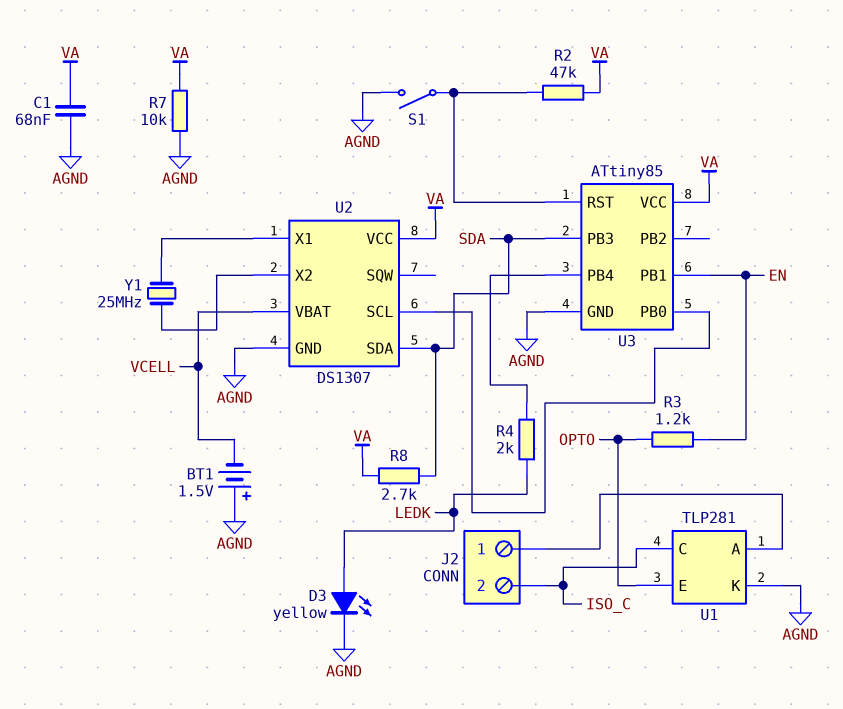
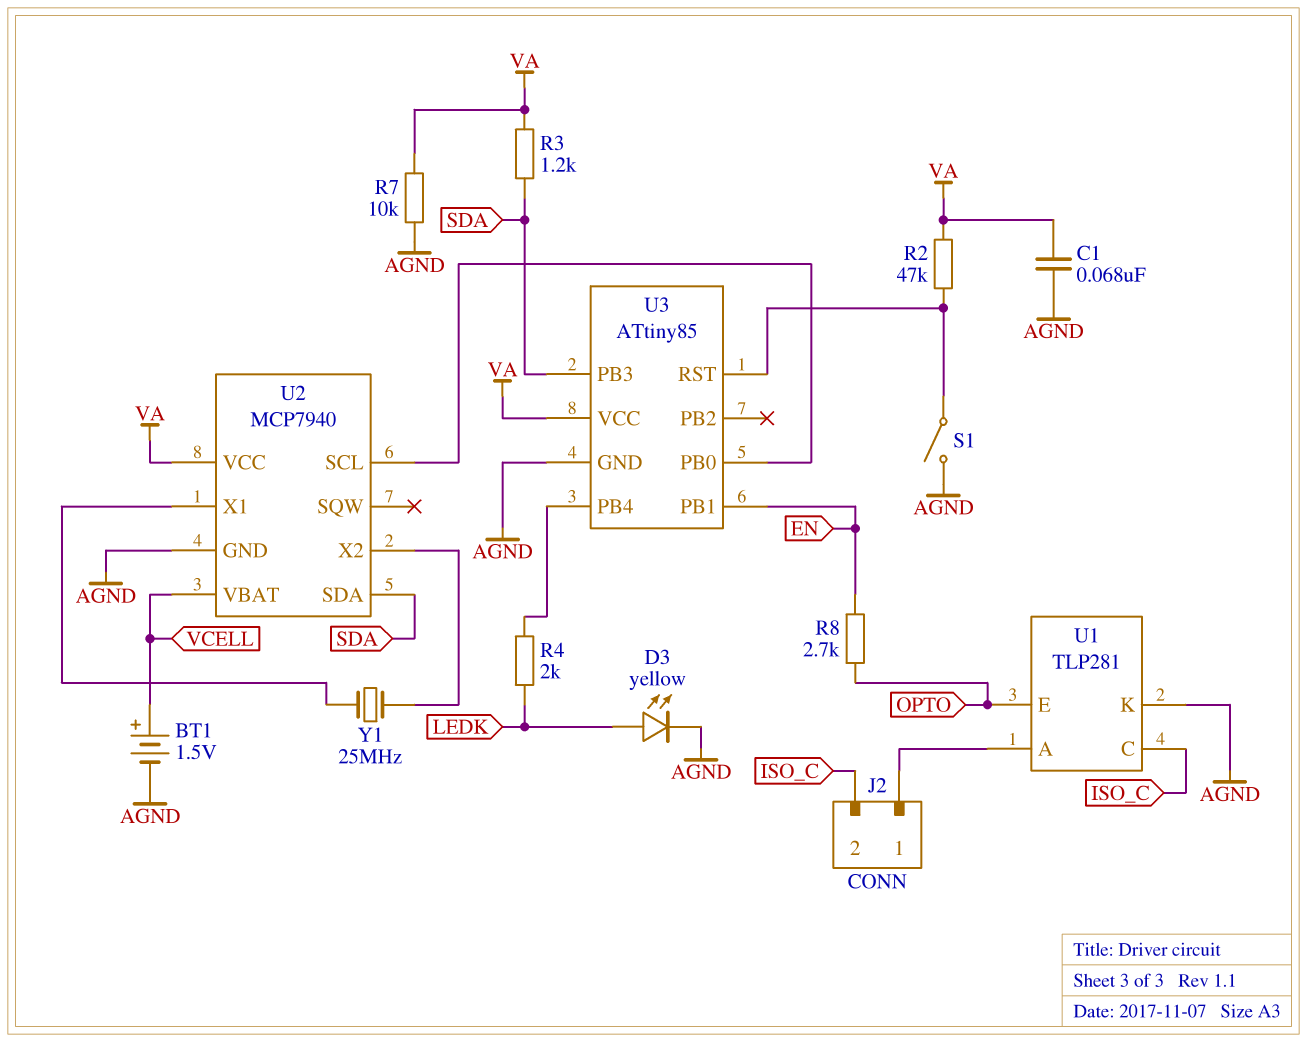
BT1: 1.5V (plus AGND, minus VCELL) -> 1.5V (plus VCELL, minus AGND)
R3: 1.2k (EN, OPTO) -> 1.2k (SDA, VA)
R8: 2.7k (SDA, VA) -> 2.7k (EN, OPTO)
U2: DS1307 -> MCP7940

